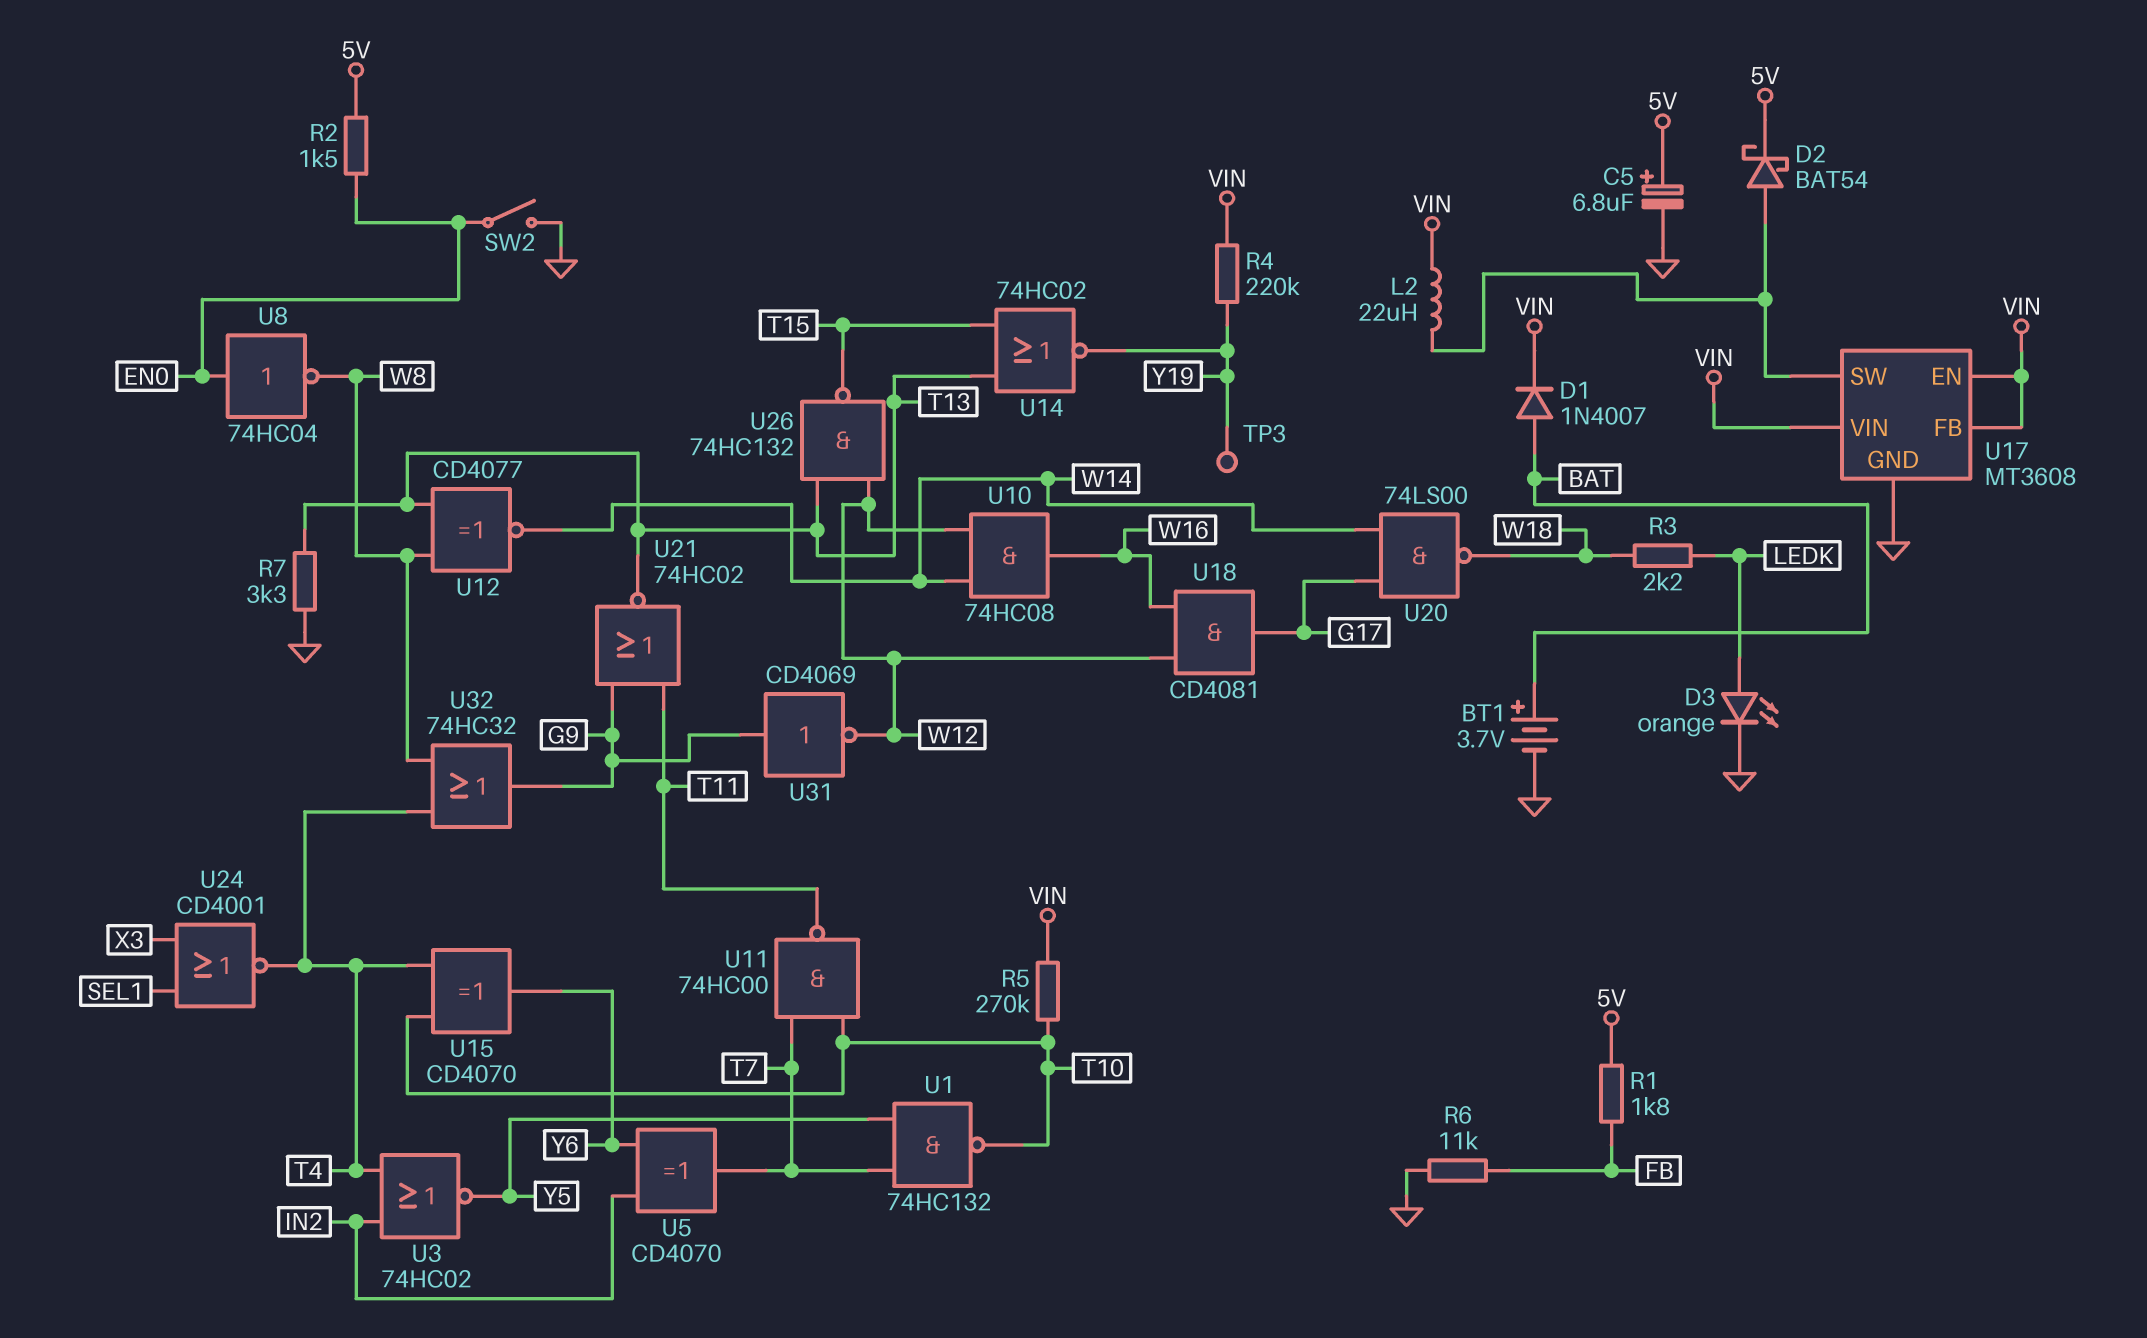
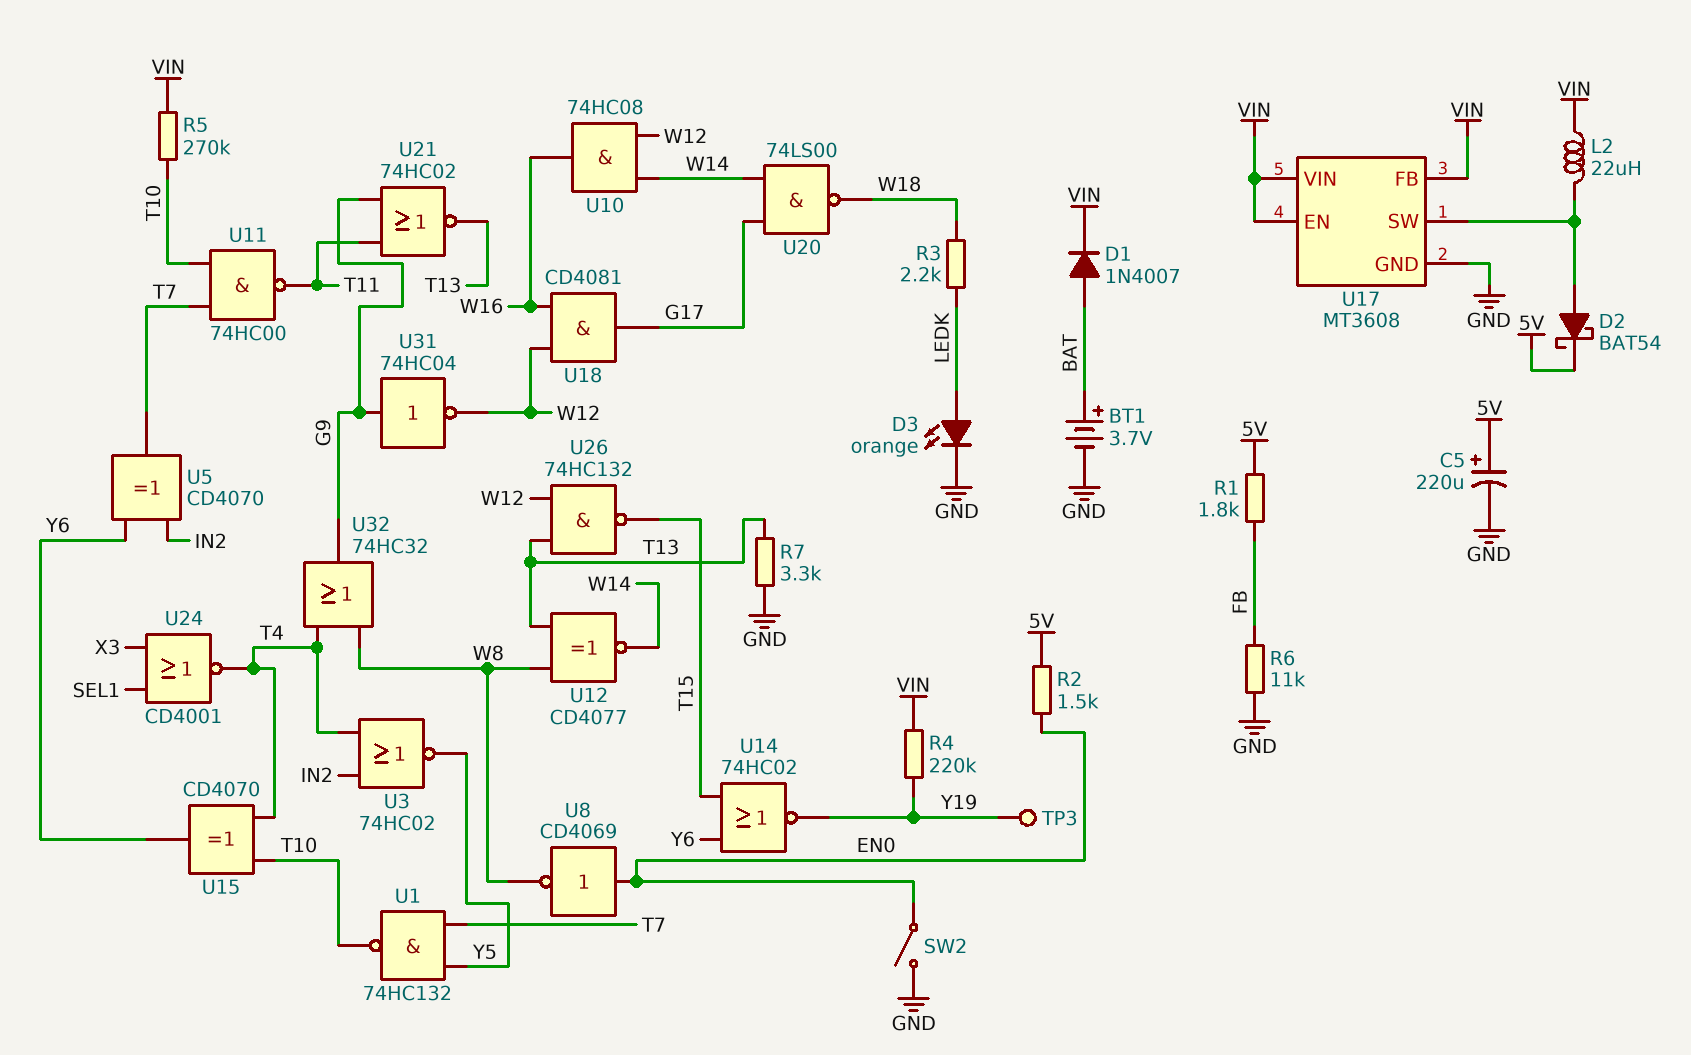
C5: 6.8uF (plus 5V, minus GND) -> 220uF (plus 5V, minus GND)
U8: NOT 74HC04 (in EN0, out W8) -> NOT CD4069 (in EN0, out W8)
U14: NOR 74HC02 (in T13, in T15, out Y19) -> NOR 74HC02 (in T15, in Y6, out Y19)
U31: NOT CD4069 (in G9, out W12) -> NOT 74HC04 (in G9, out W12)

